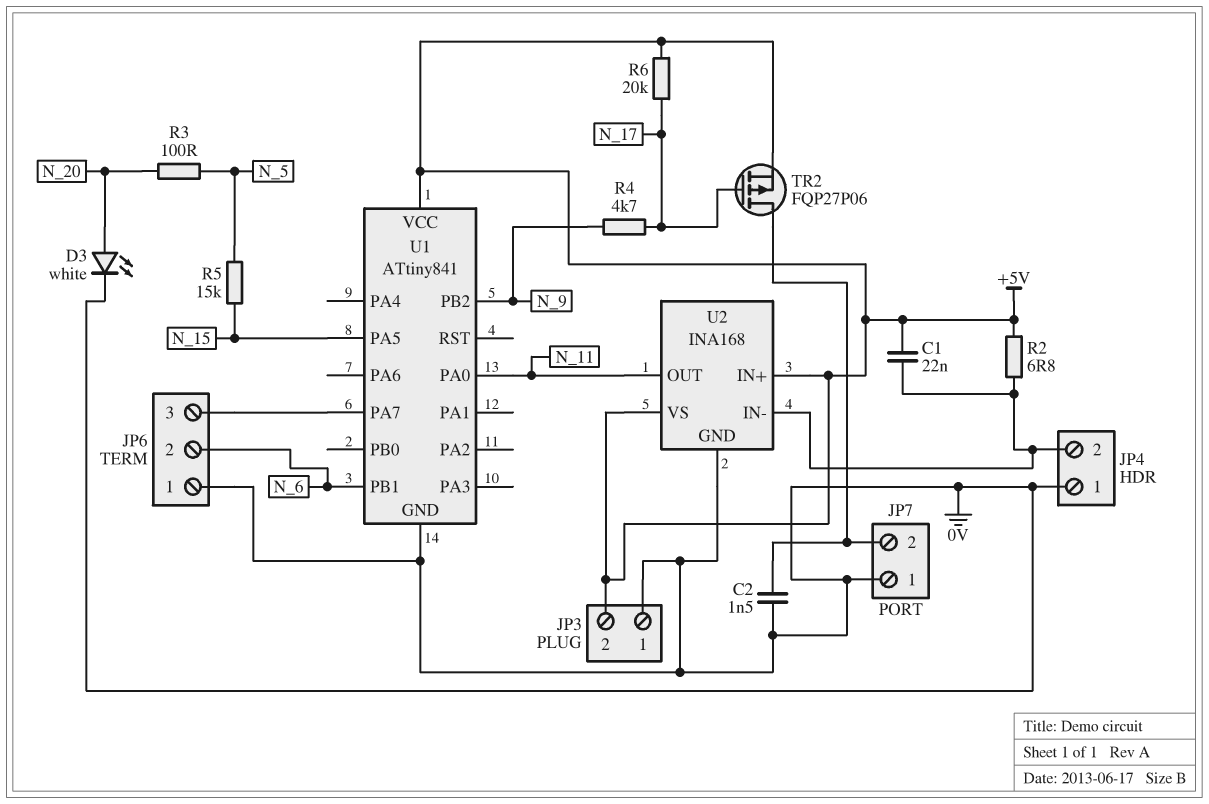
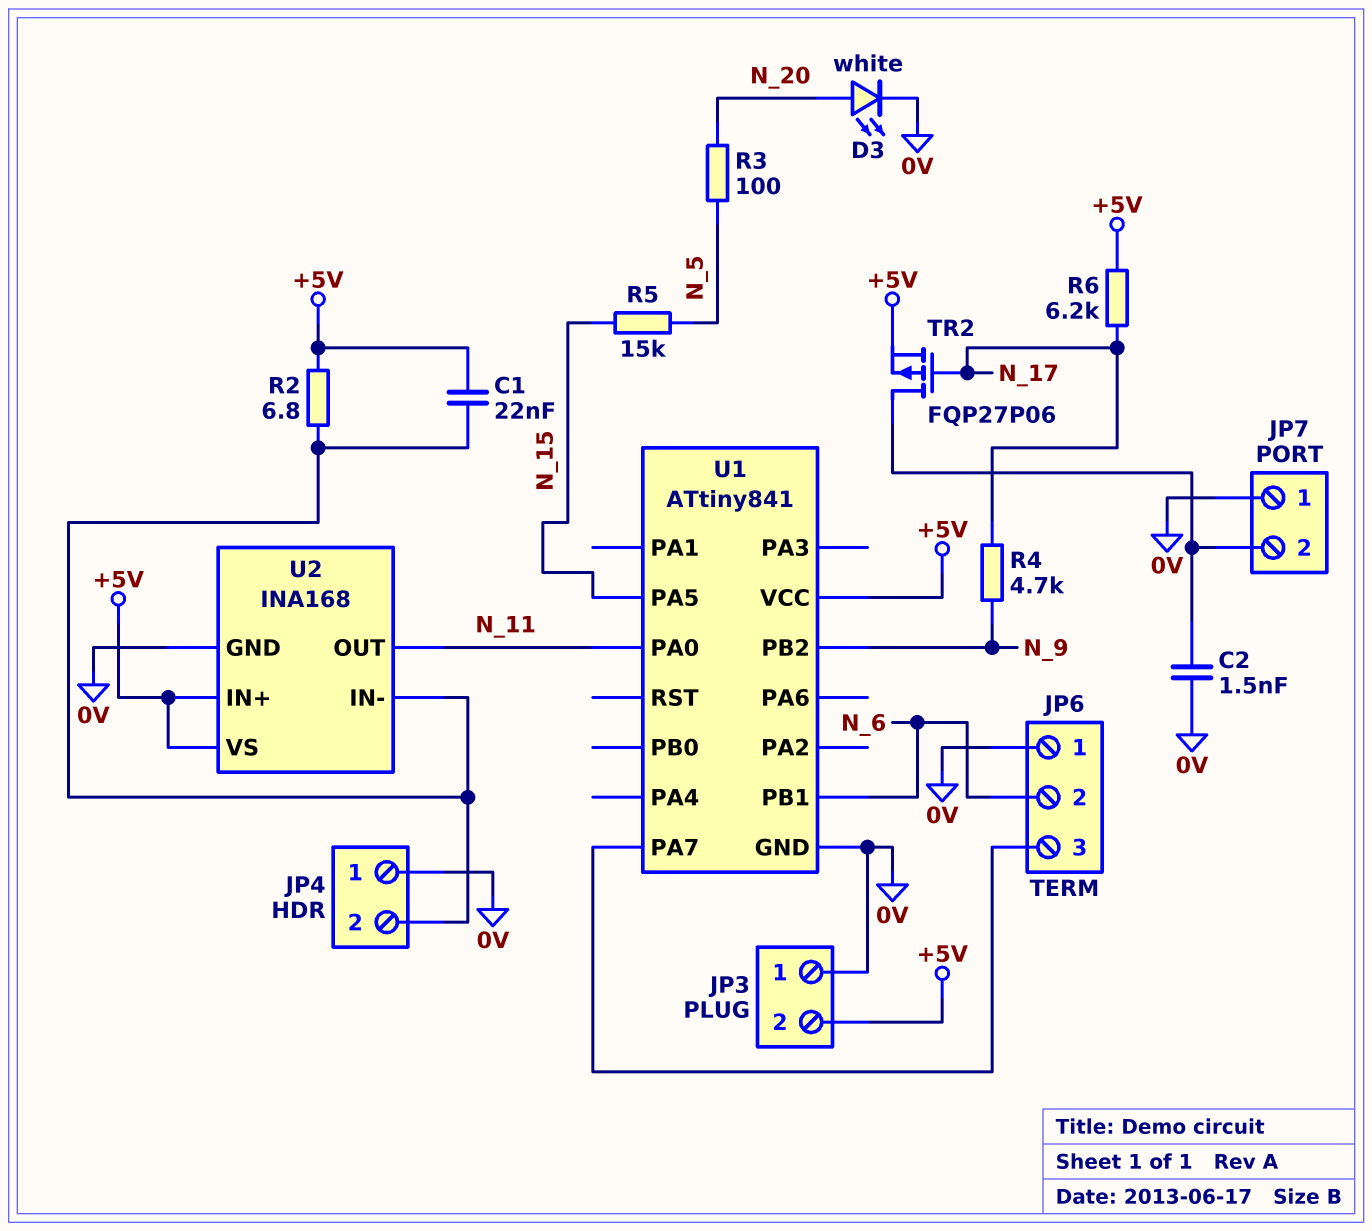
R6: 20k (+5V, N_17) -> 6.2k (+5V, N_17)

